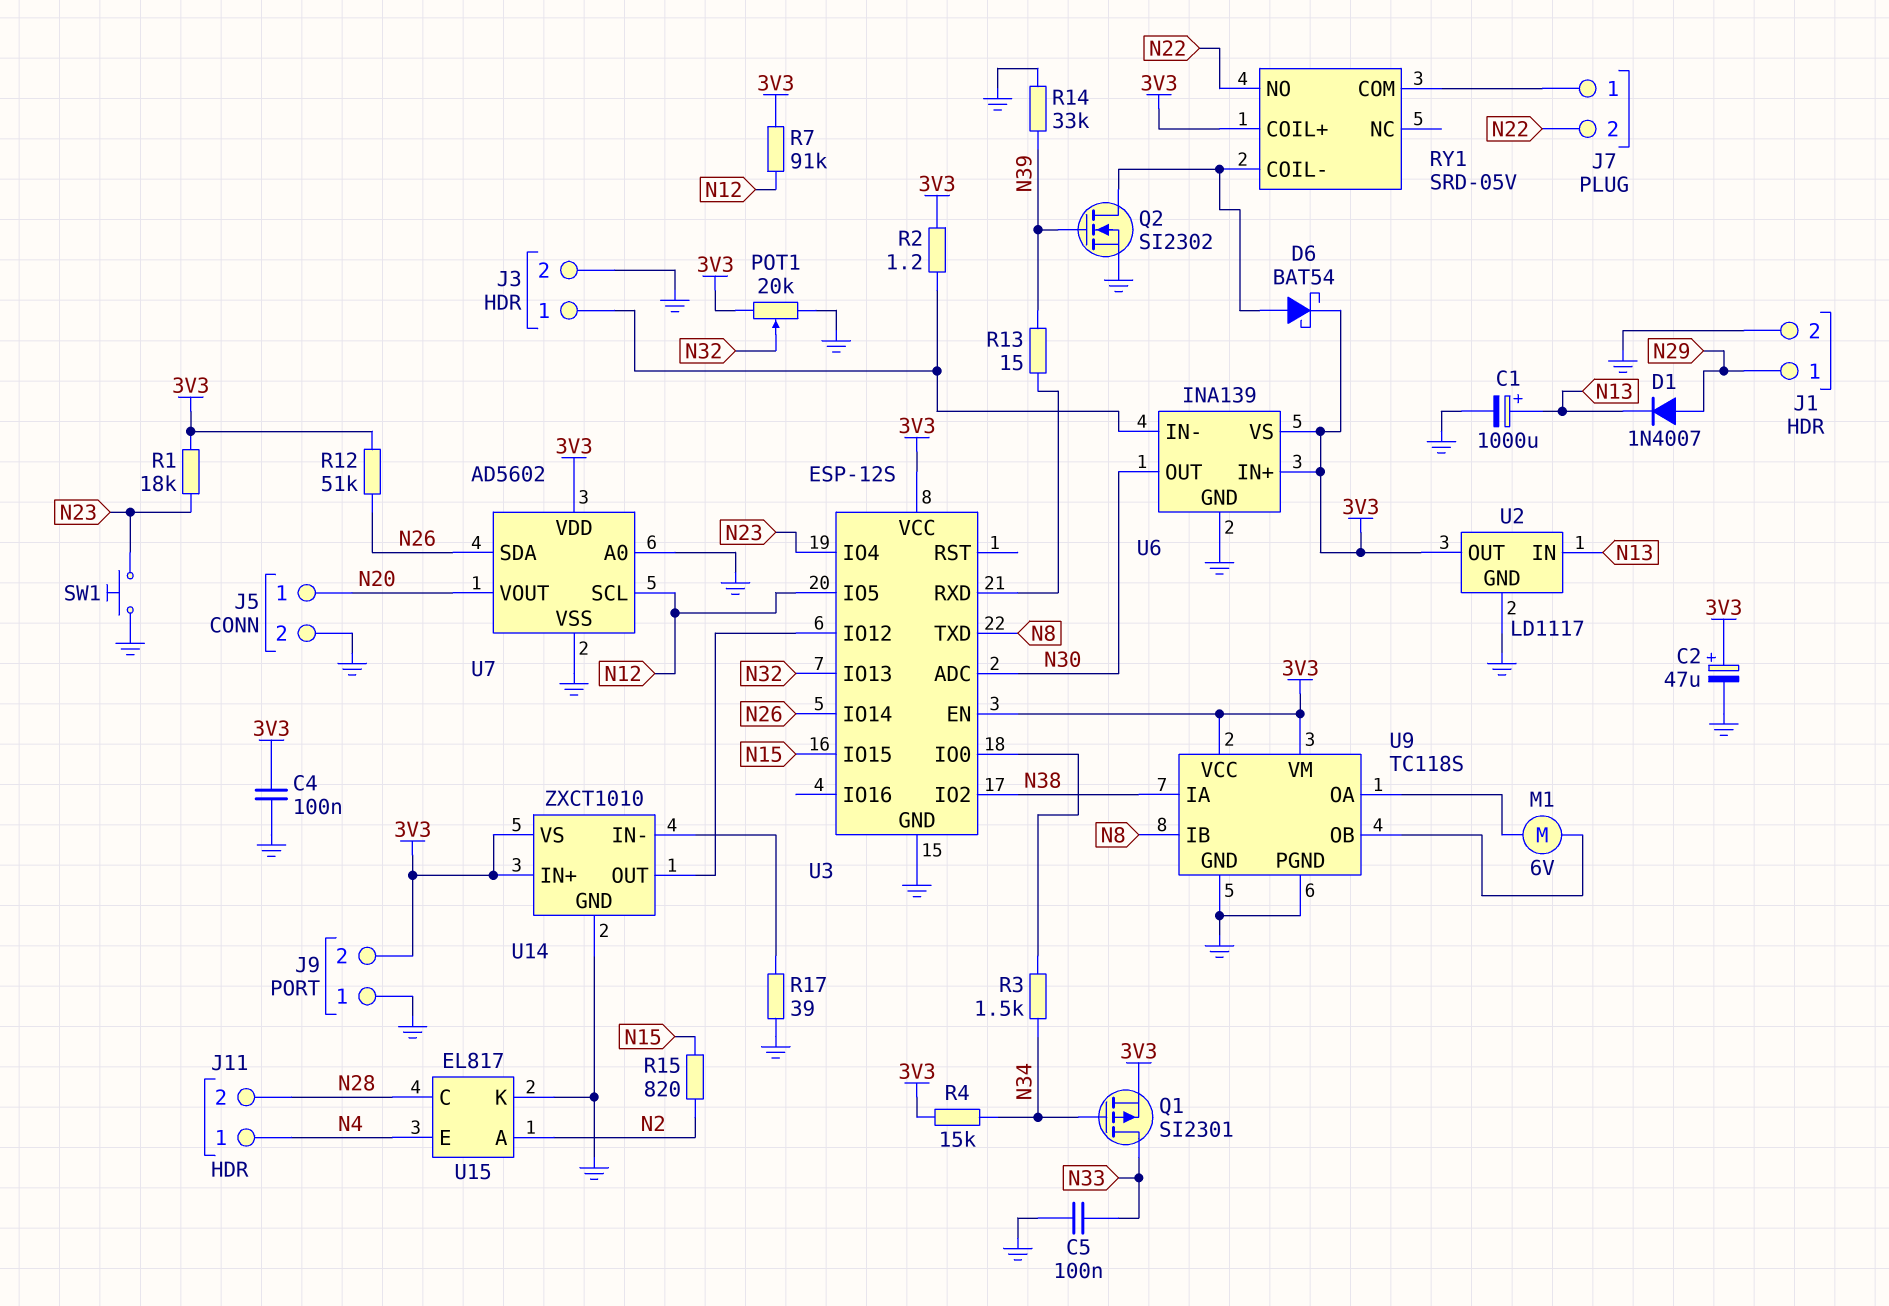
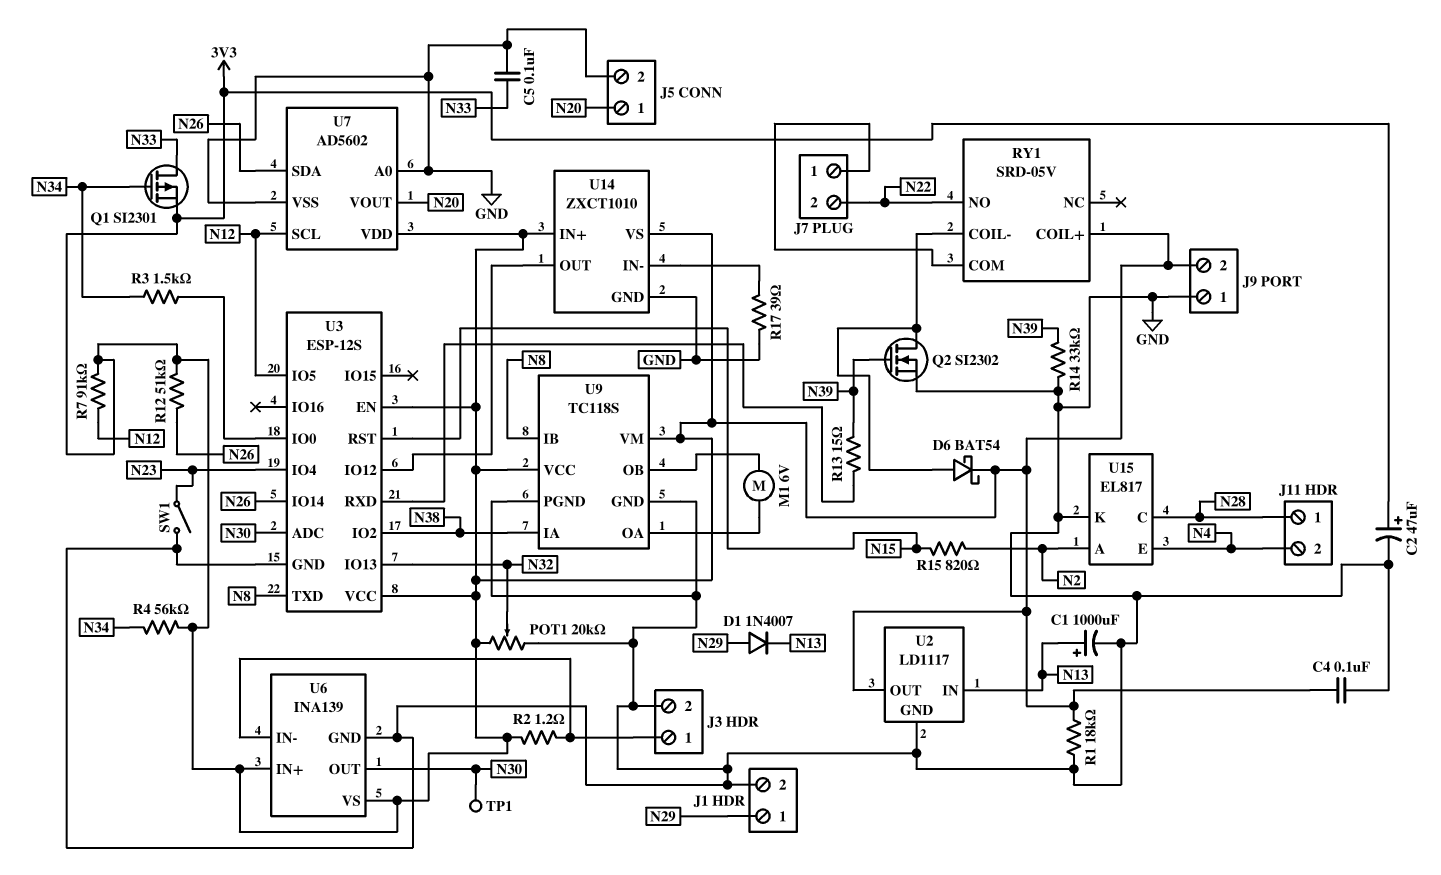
J11 pin 1: N4 -> N28
J11 pin 2: N28 -> N4
R1: 18k (3V3, N23) -> 18k (3V3, GND)
R4: 15k (3V3, N34) -> 56k (3V3, N34)
SW1: button (GND, N23) -> switch (GND, N23)
TP1: none -> test point (N30)
U3 pin IO15: N15 -> none
U3 pin RST: none -> N15

